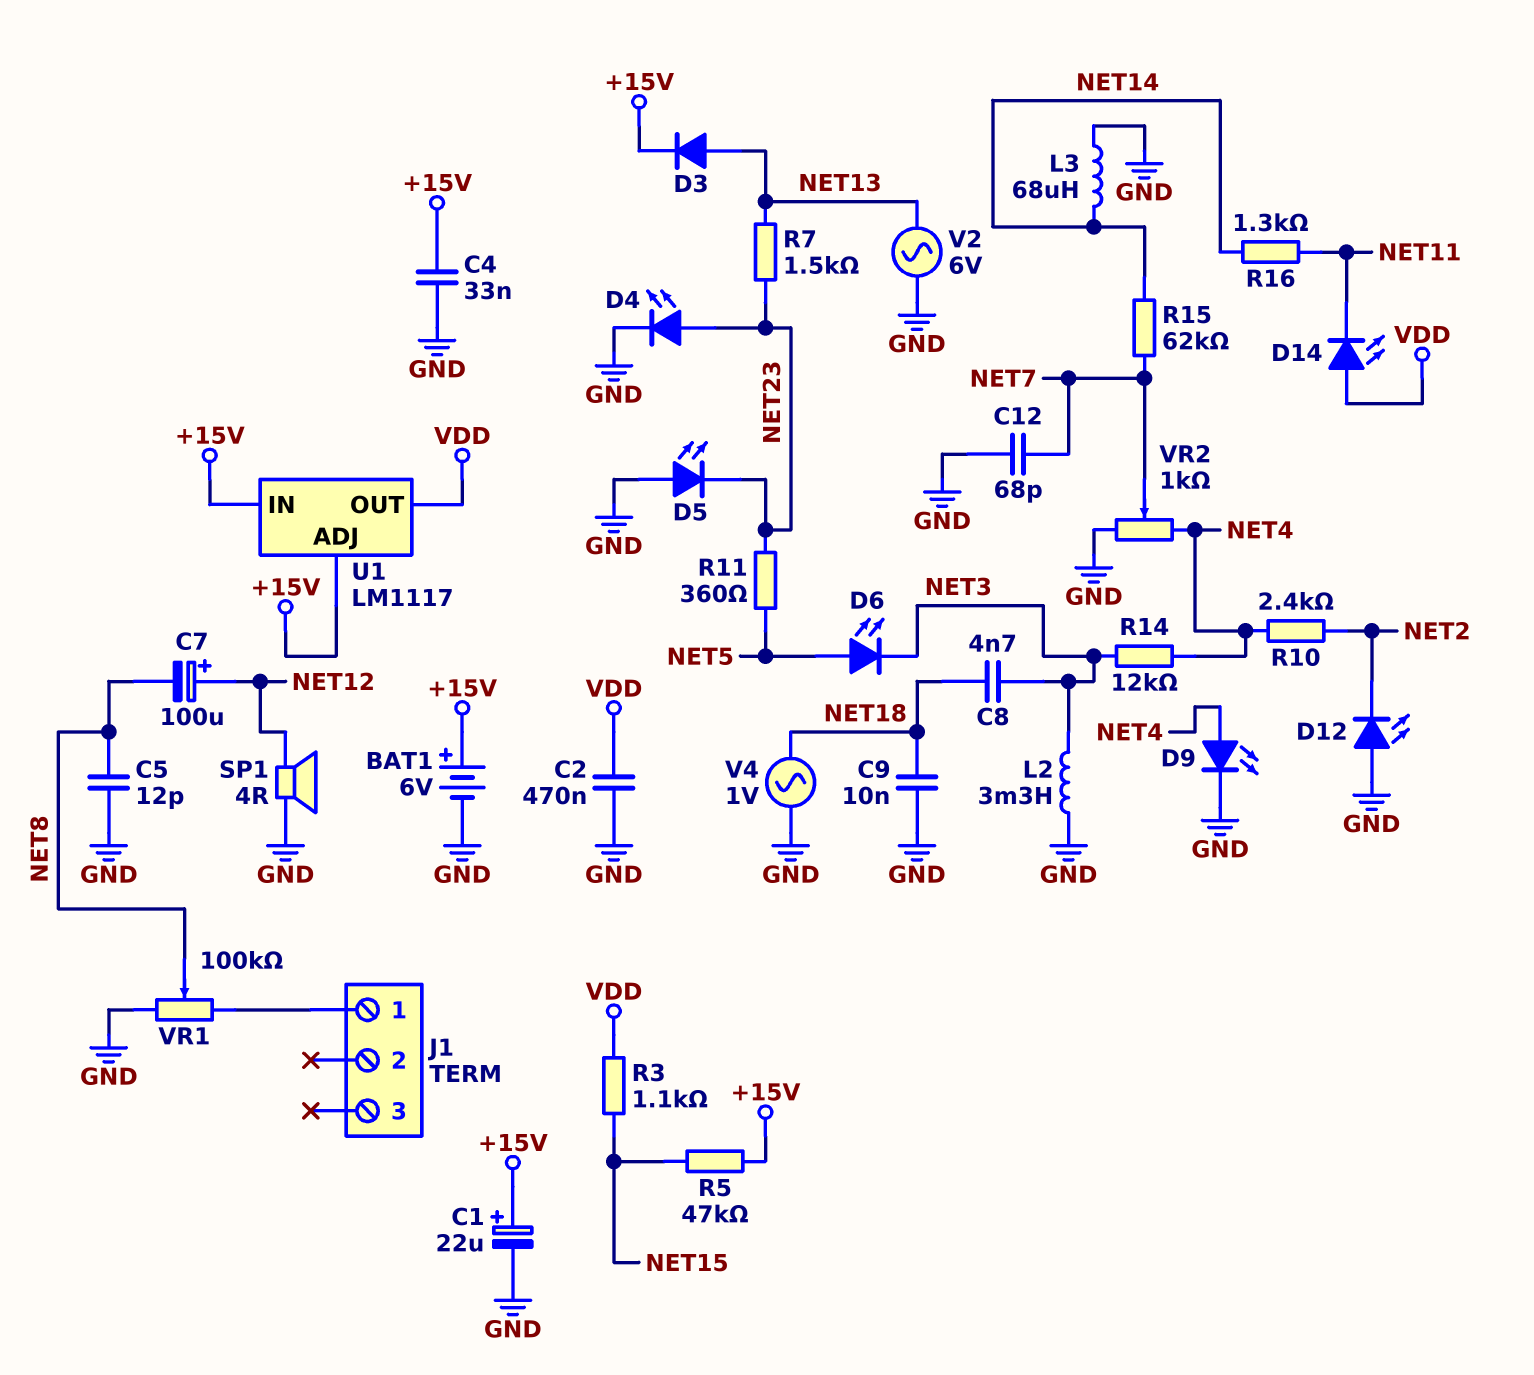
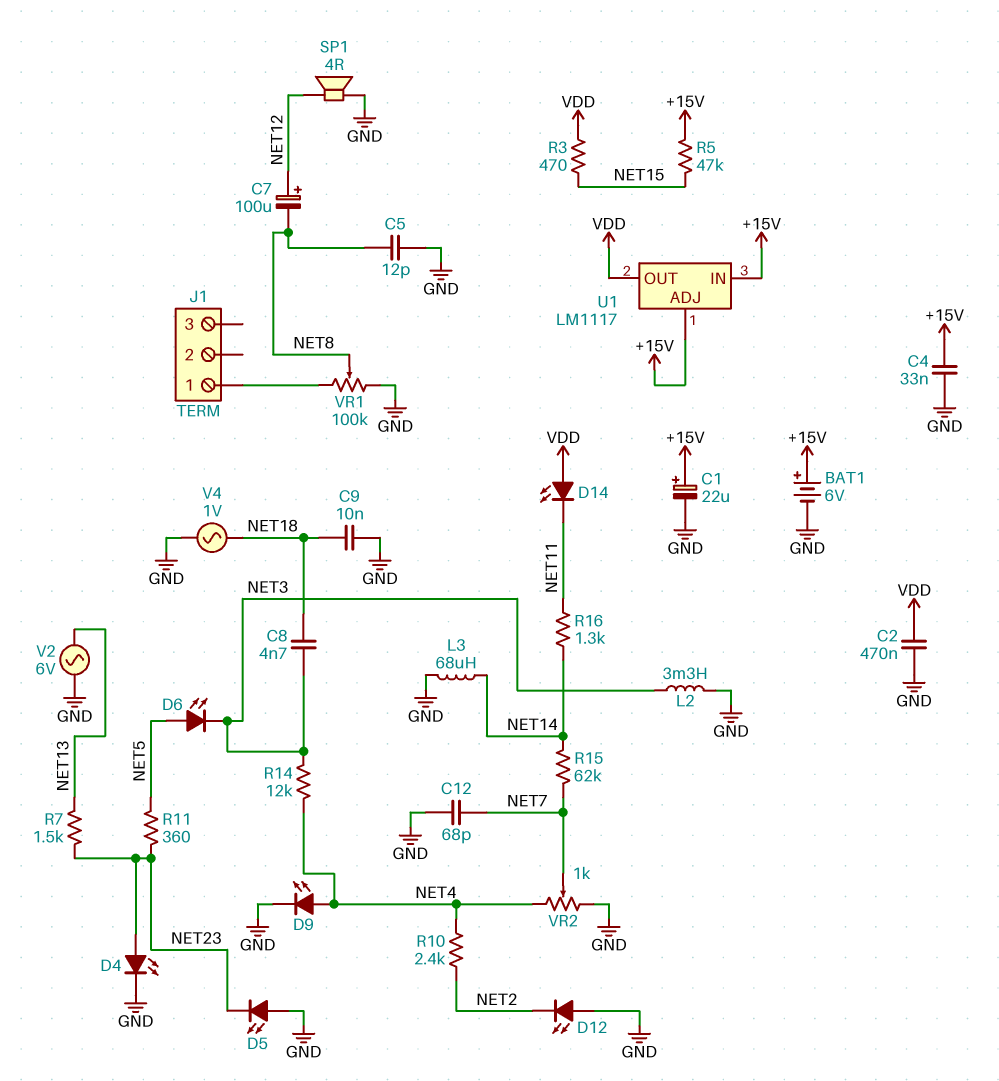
D3: diode (A NET13, K +15V) -> none
R3: 1.1k (NET15, VDD) -> 470 (NET15, VDD)

